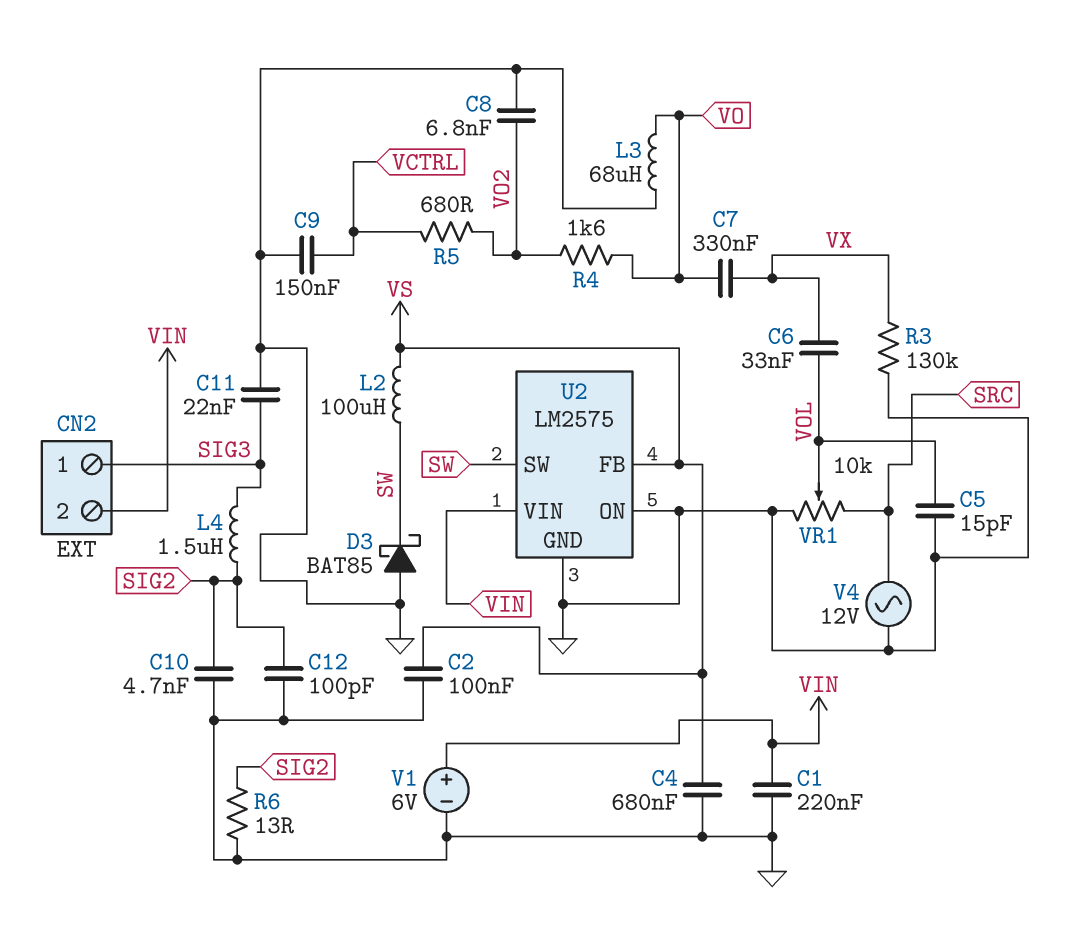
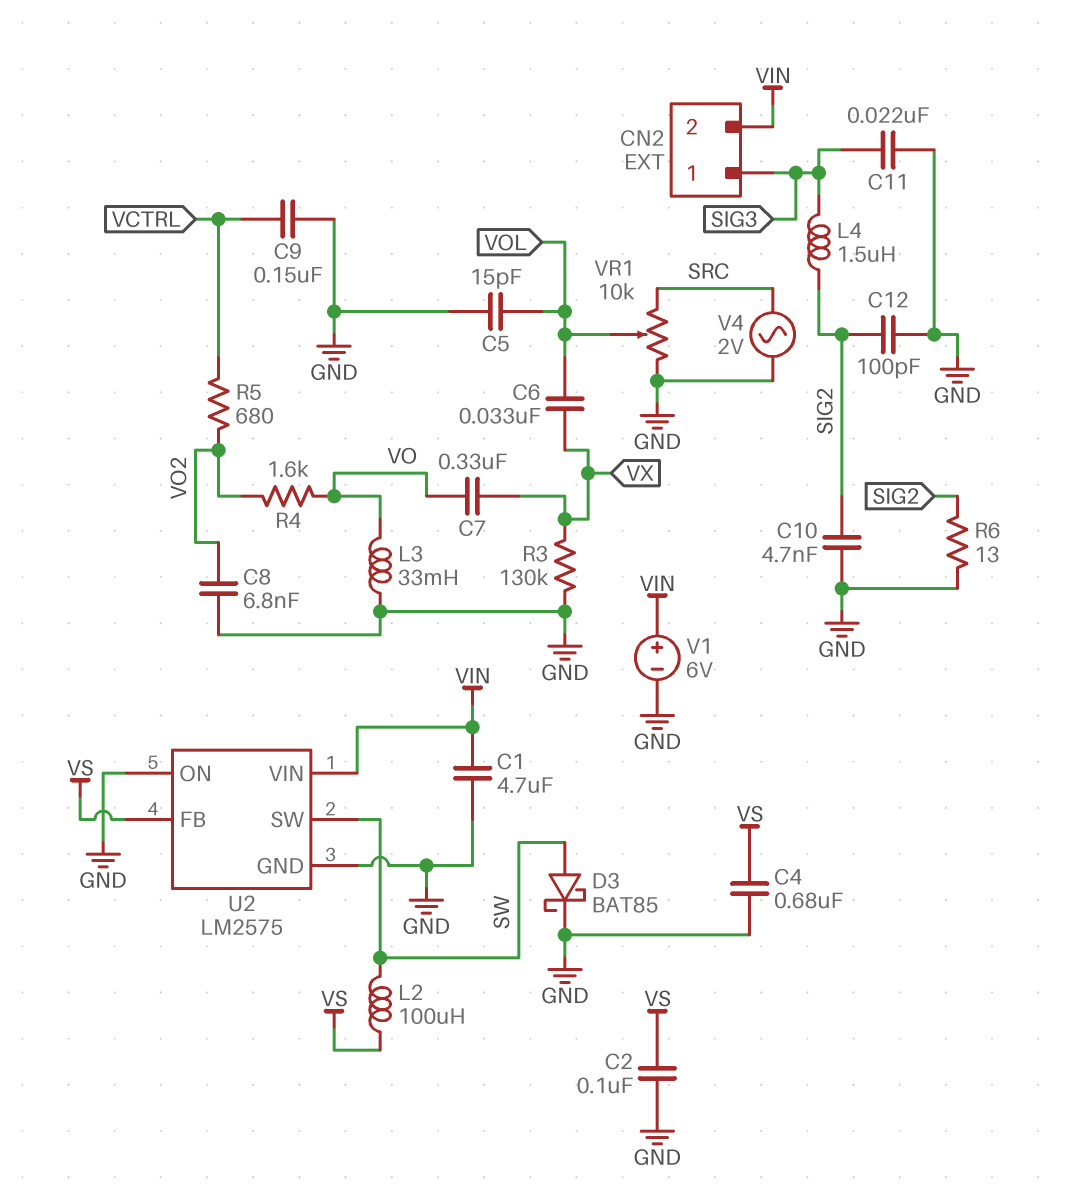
C1: 220nF (GND, VIN) -> 4.7uF (GND, VIN)
D3: schottky BAT85 (A GND, K SW) -> schottky BAT85 (A SW, K GND)
L3: 68uH (GND, VO) -> 33mH (GND, VO)
V4: AC 12V (GND, SRC) -> AC 2V (GND, SRC)

